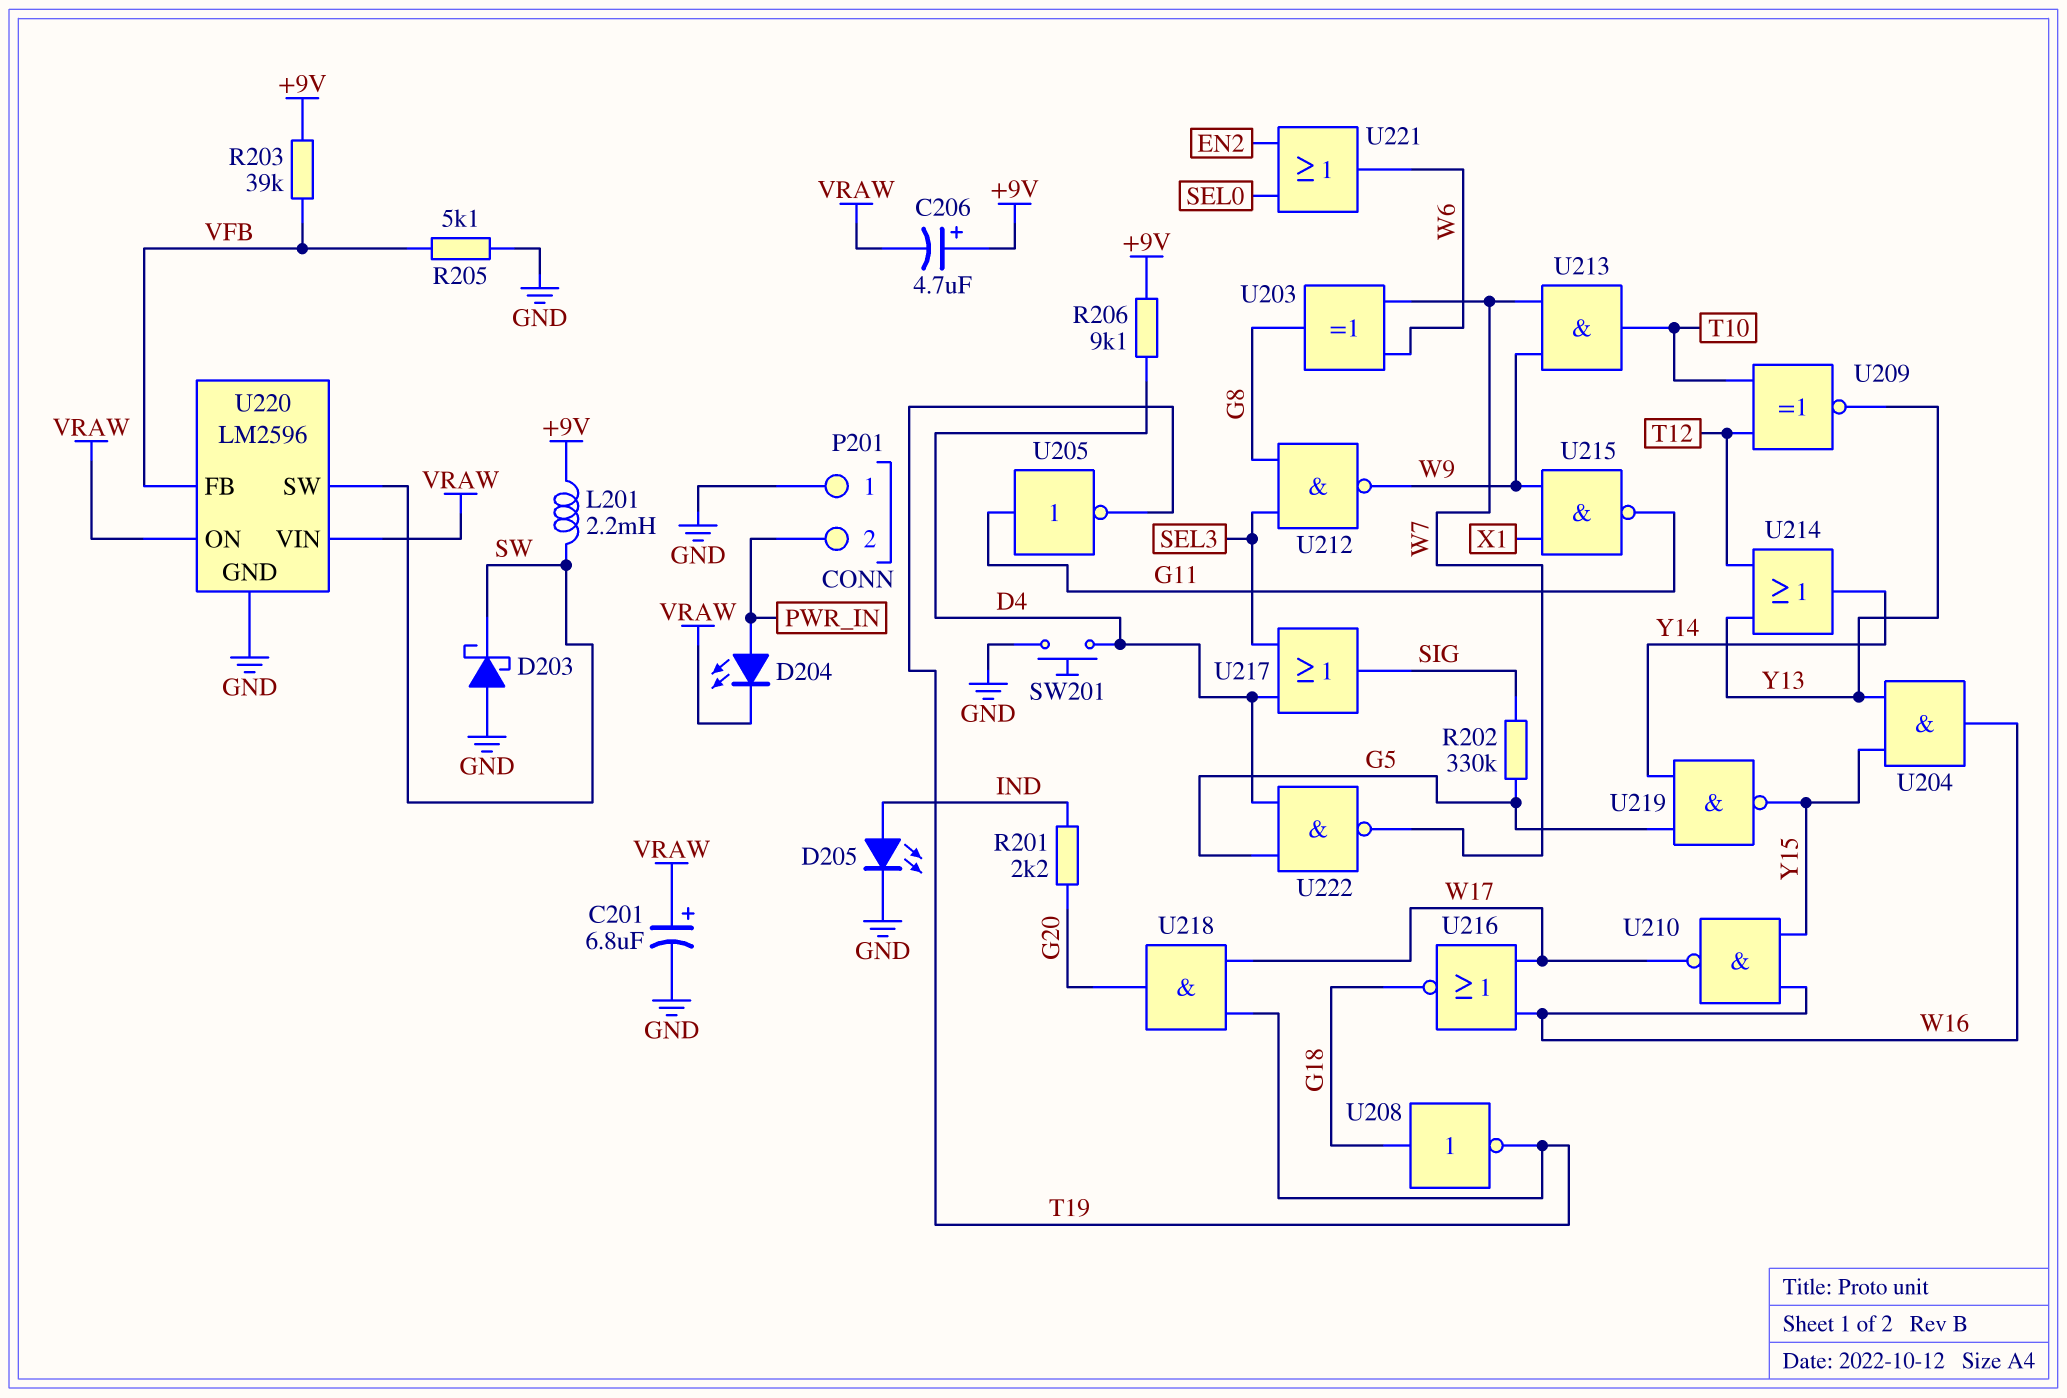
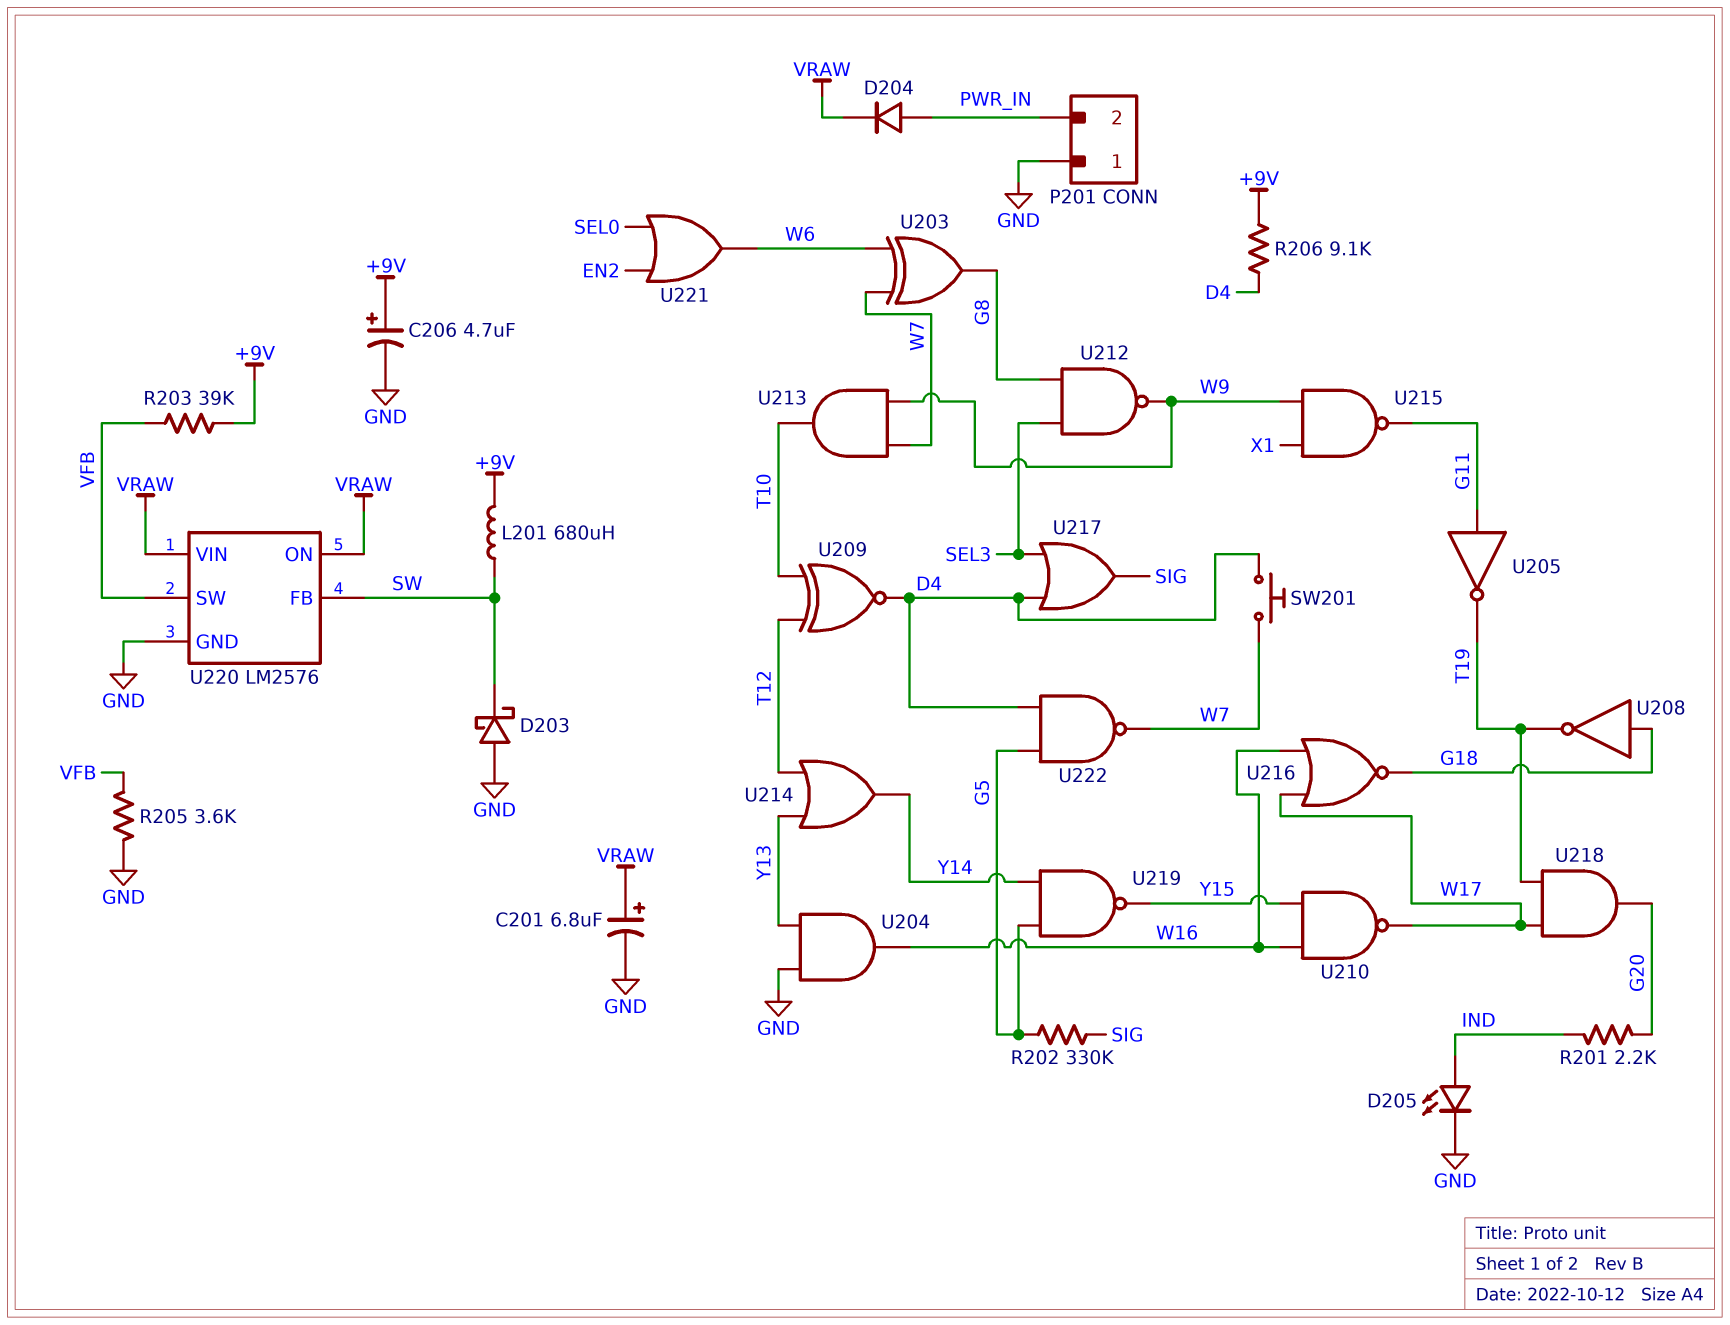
C206: 4.7uF (plus +9V, minus VRAW) -> 4.7uF (plus +9V, minus GND)
D204: LED (A PWR_IN, K VRAW) -> diode (A PWR_IN, K VRAW)
L201: 2.2mH (+9V, SW) -> 680uH (+9V, SW)
R205: 5.1k (GND, VFB) -> 3.6k (GND, VFB)
SW201: button (D4, GND) -> button (D4, W7)
U204: AND (in Y13, in Y15, out W16) -> AND (in GND, in Y13, out W16)
U209: XNOR (in T10, in T12, out Y13) -> XNOR (in T10, in T12, out D4)
U220: LM2596 -> LM2576
U220 pin FB: VFB -> SW
U220 pin SW: SW -> VFB

